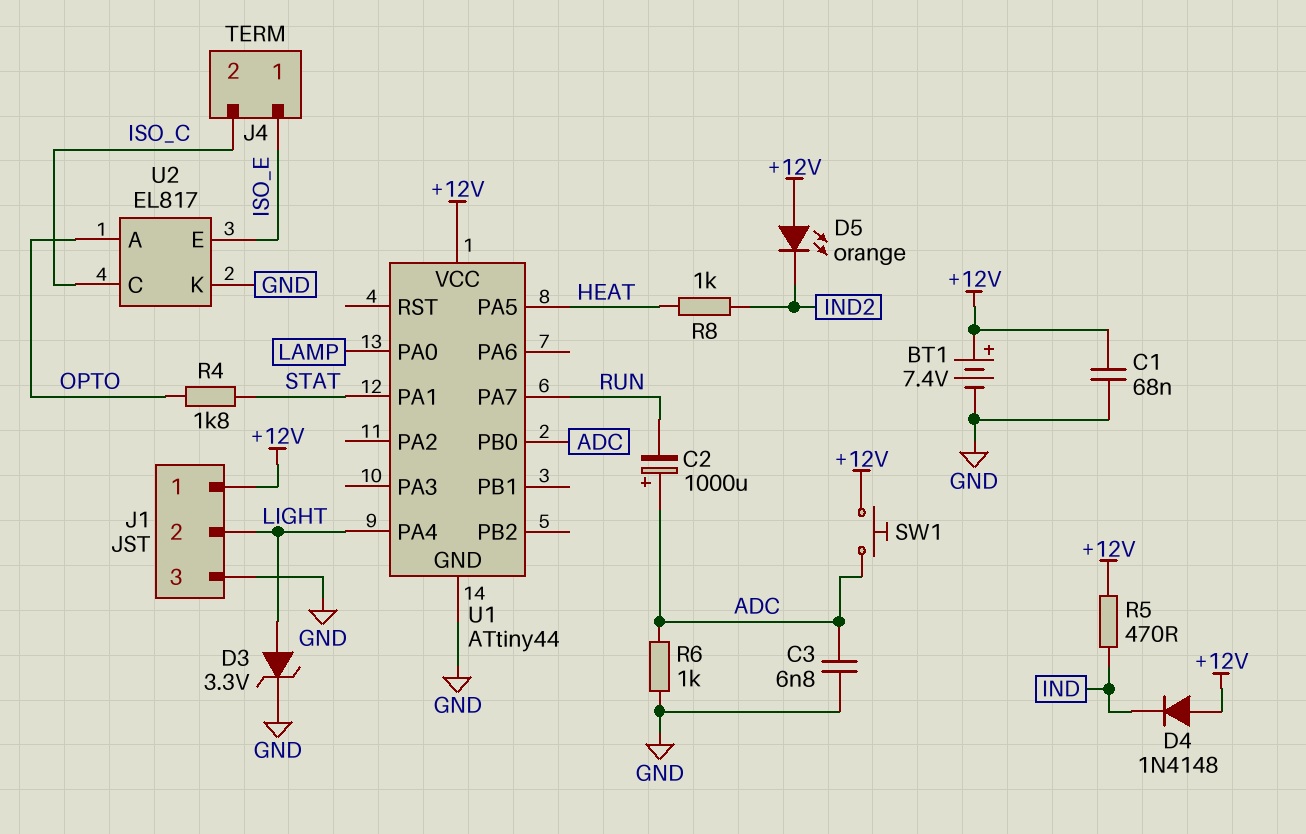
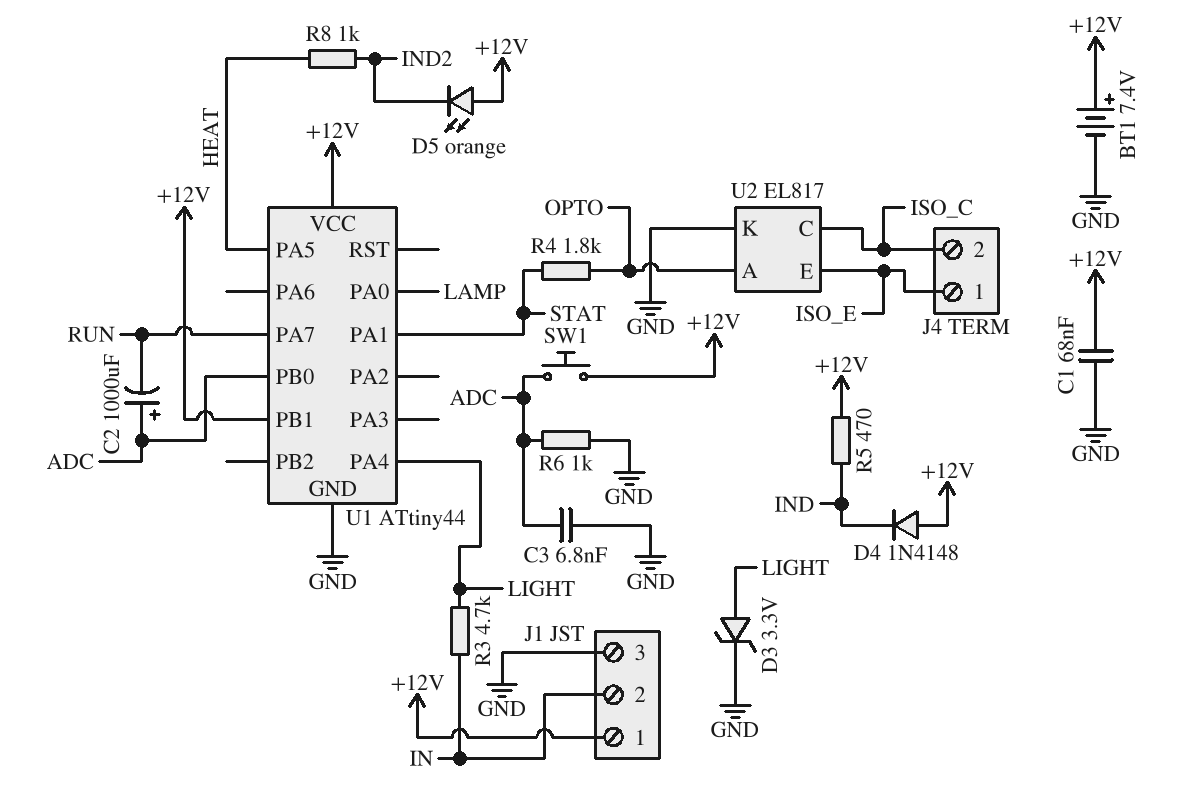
J1 pin 2: LIGHT -> IN
R3: none -> 4.7k (IN, LIGHT)
U1 pin PB1: none -> +12V

